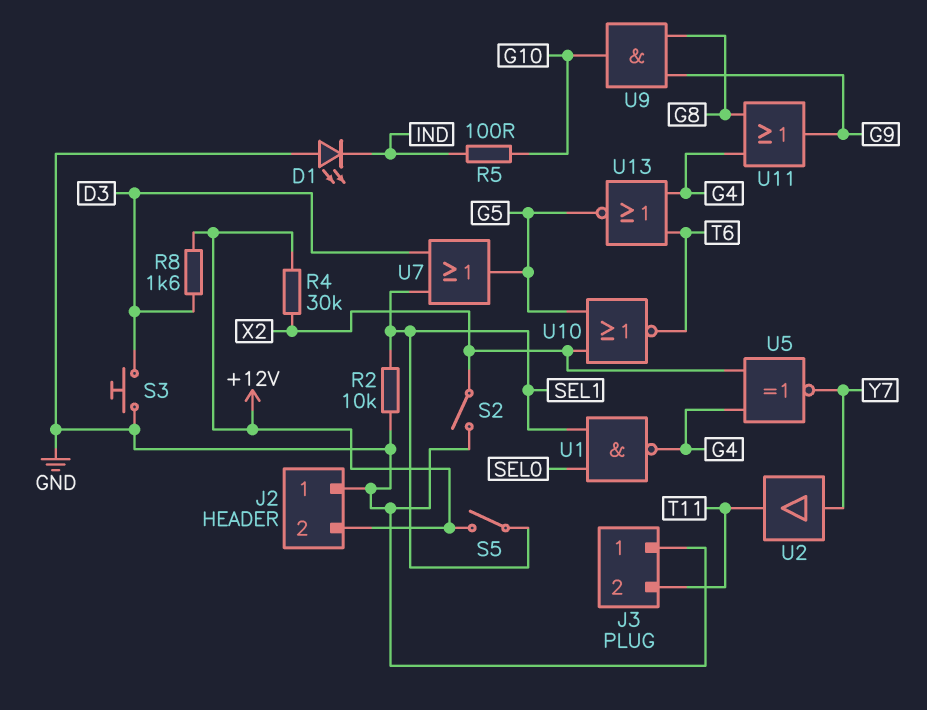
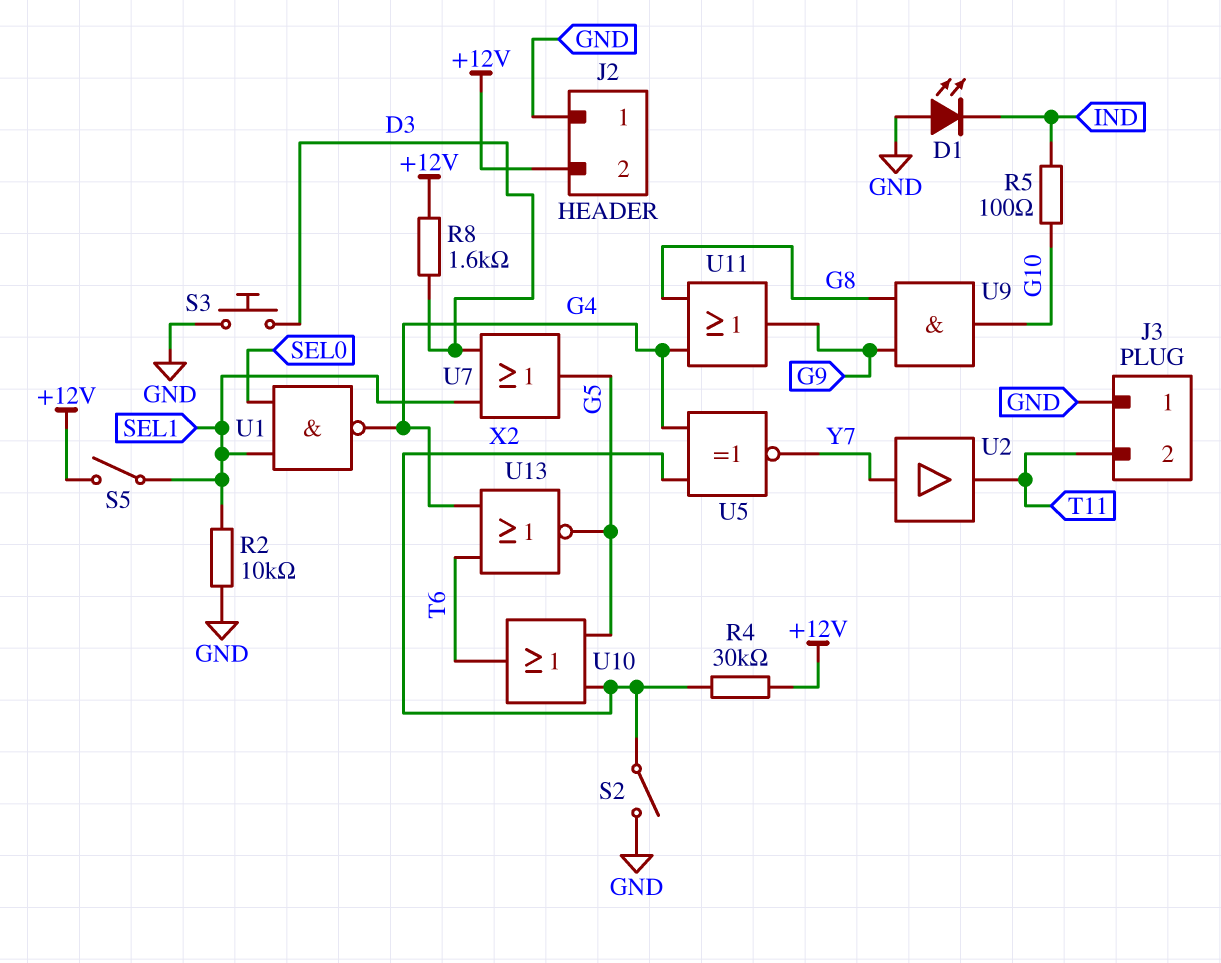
U10: NOR (in G5, in X2, out T6) -> OR (in G5, in X2, out T6)

